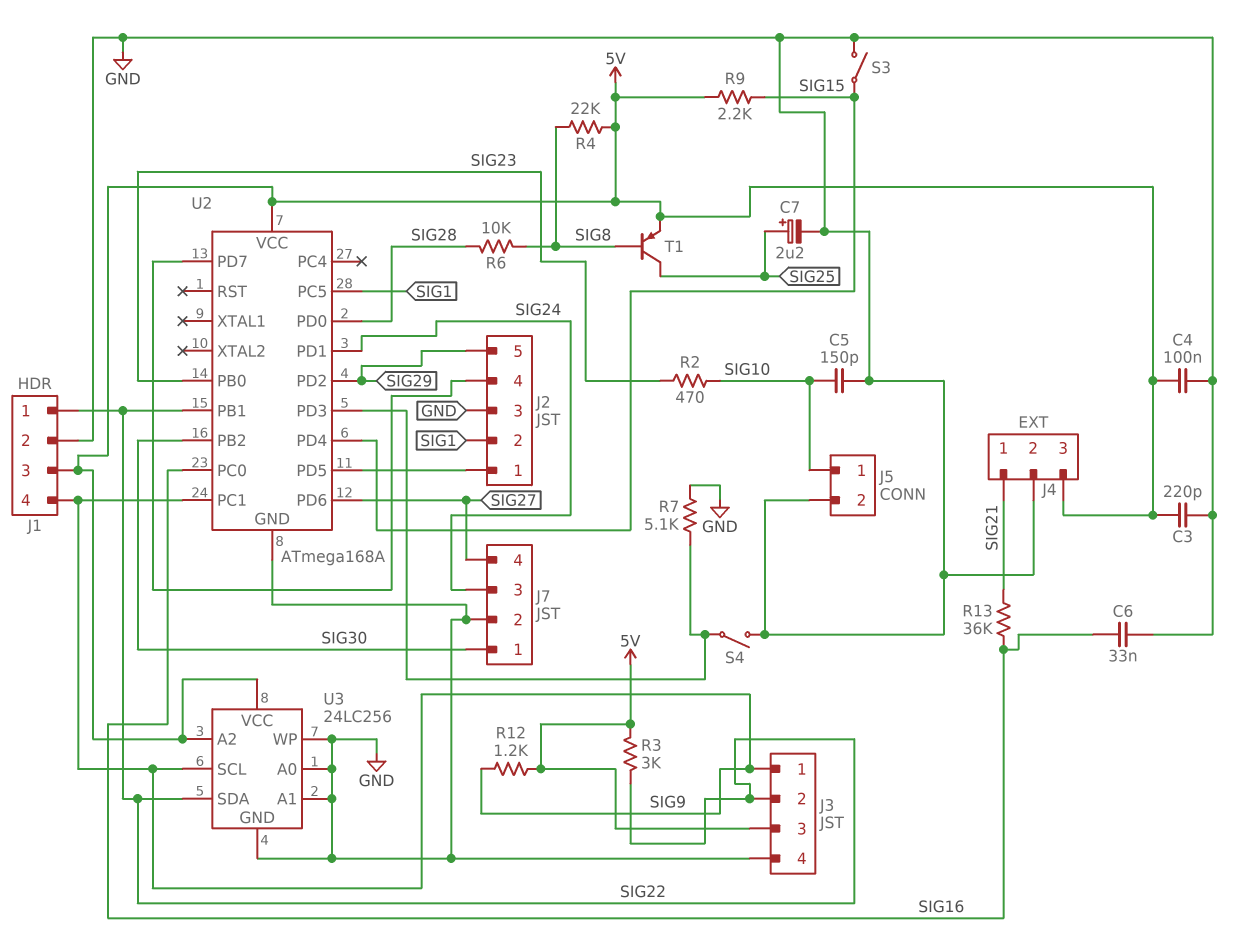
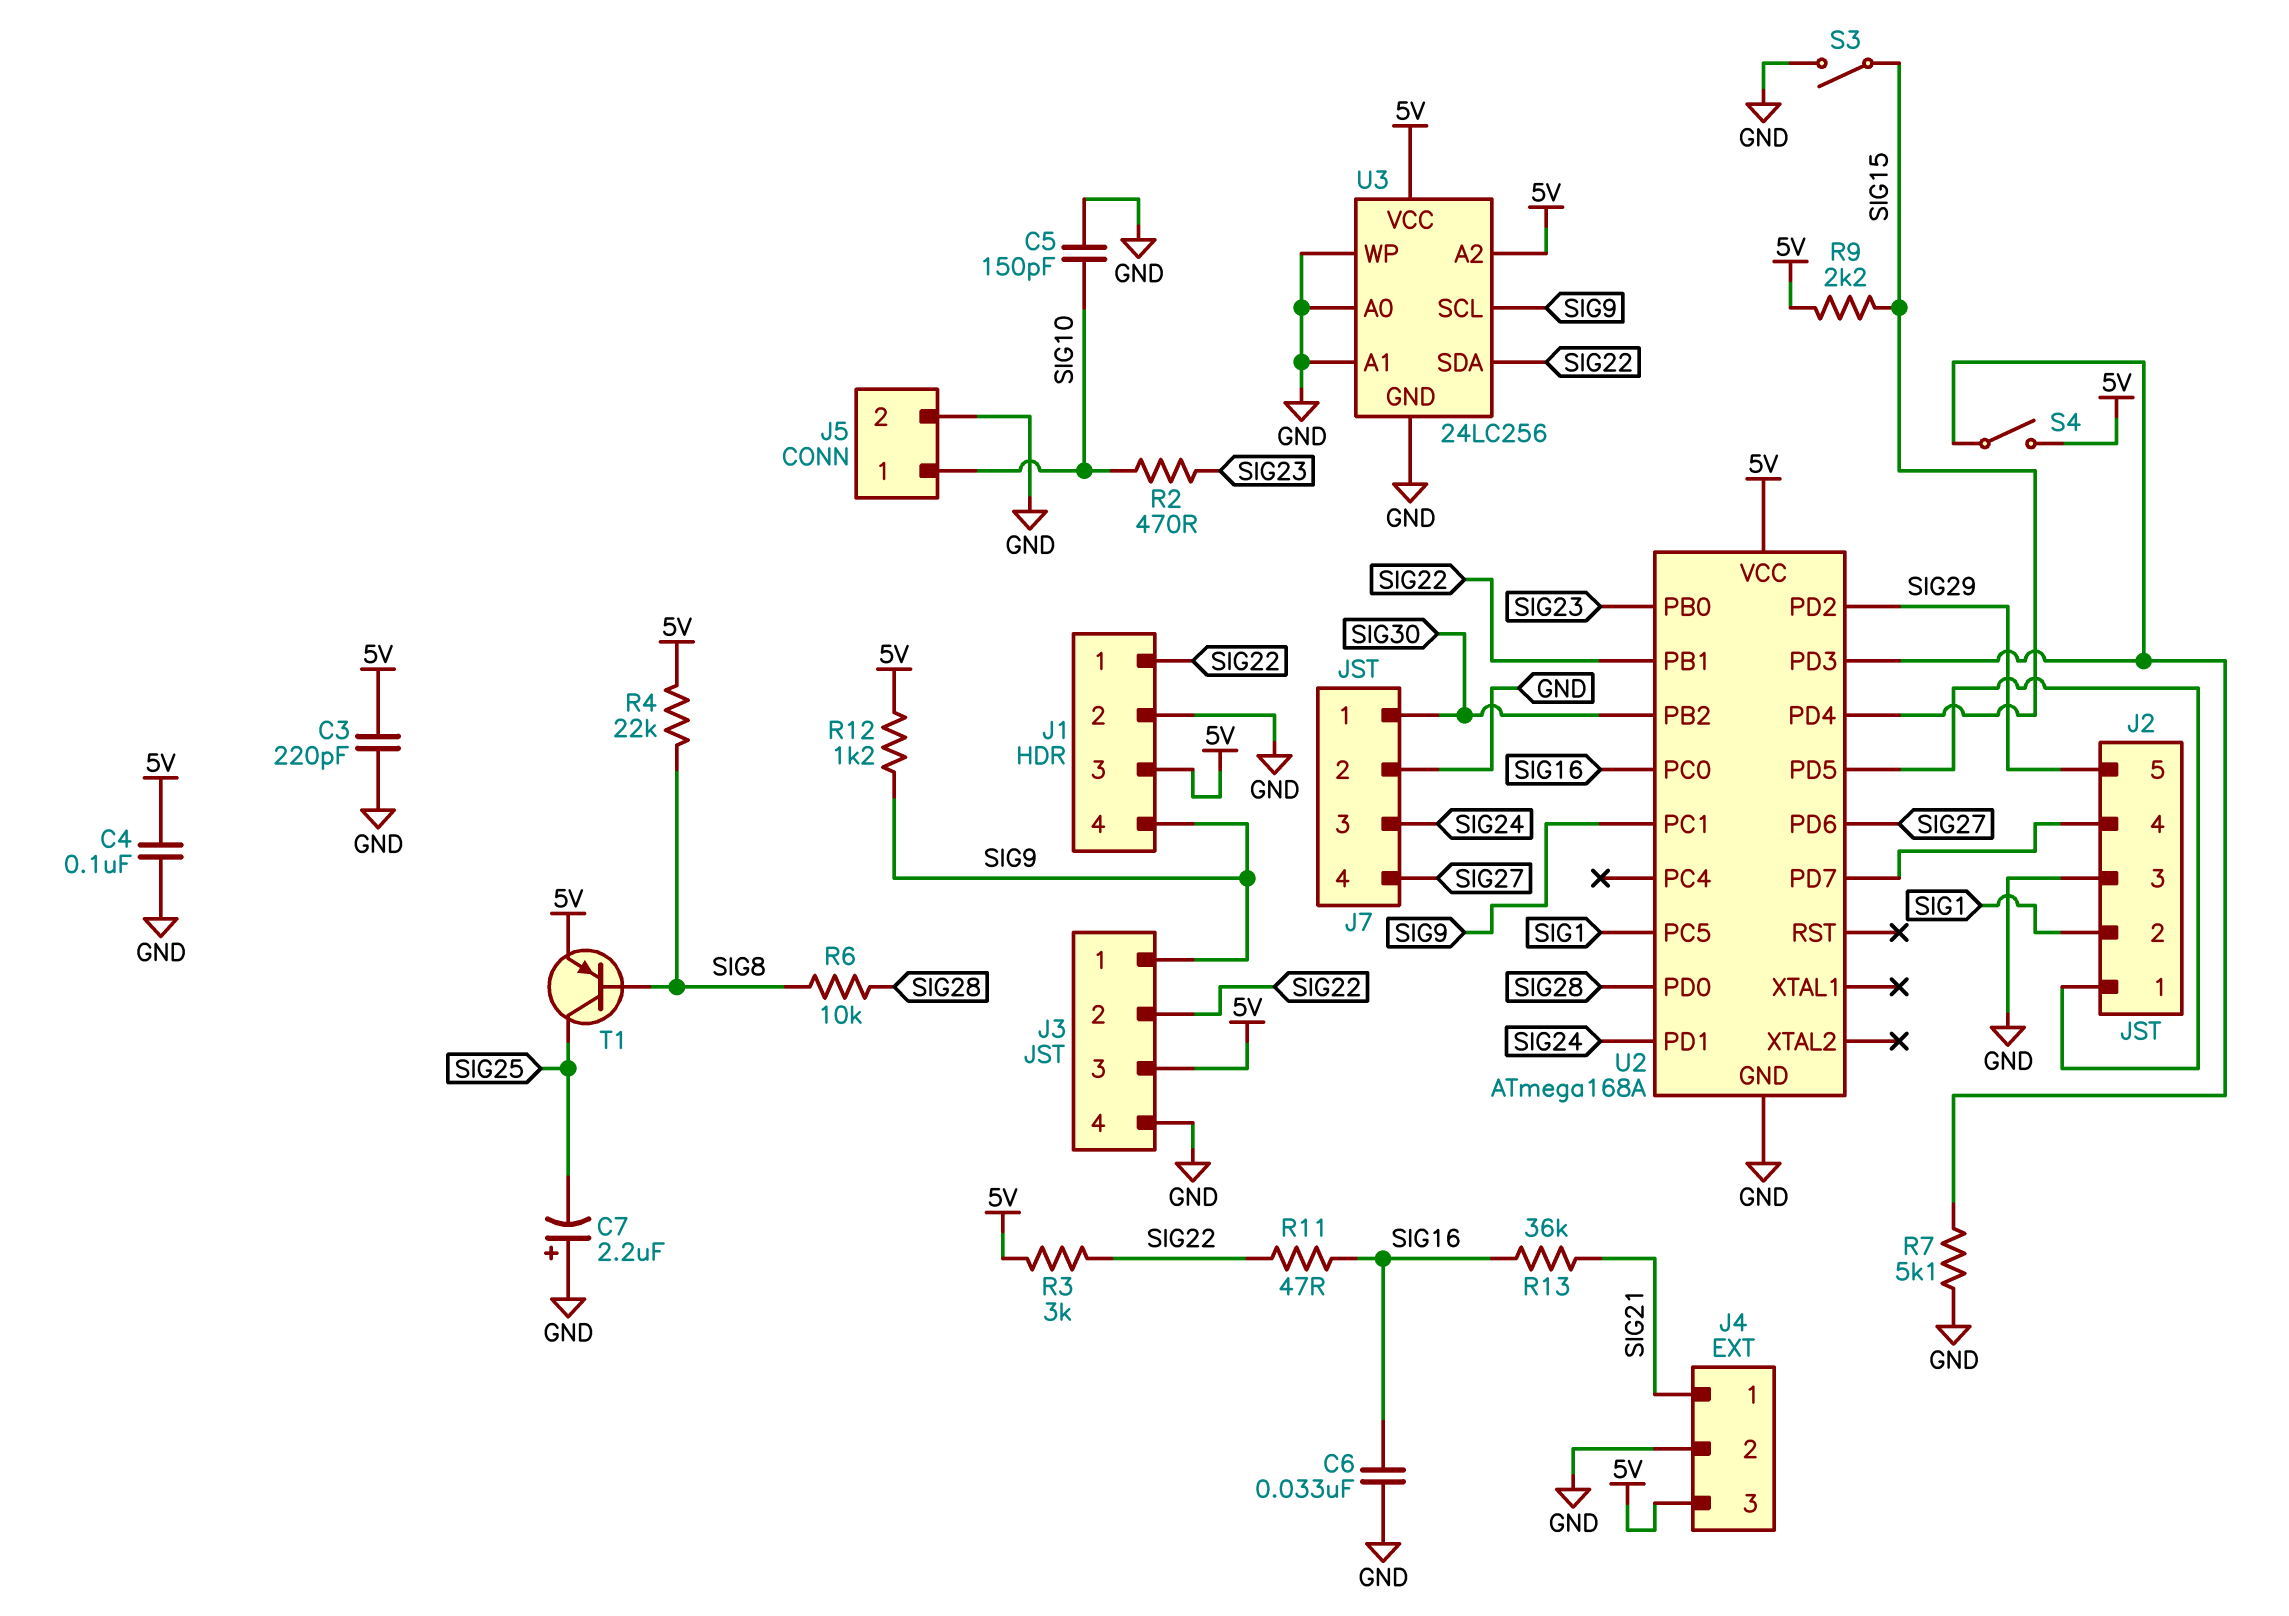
C7: 2.2uF (plus SIG25, minus GND) -> 2.2uF (plus GND, minus SIG25)
R11: none -> 47 (SIG16, SIG22)
S4: switch (GND, U2/PD3) -> switch (5V, U2/PD3)

